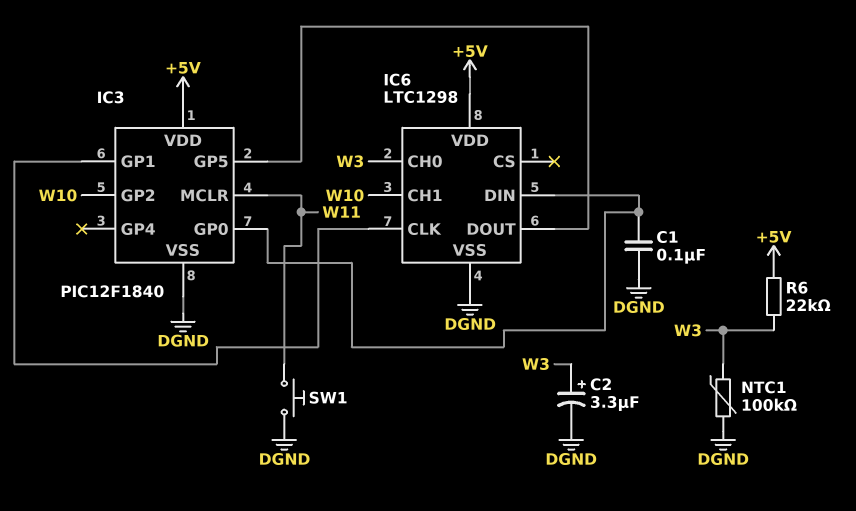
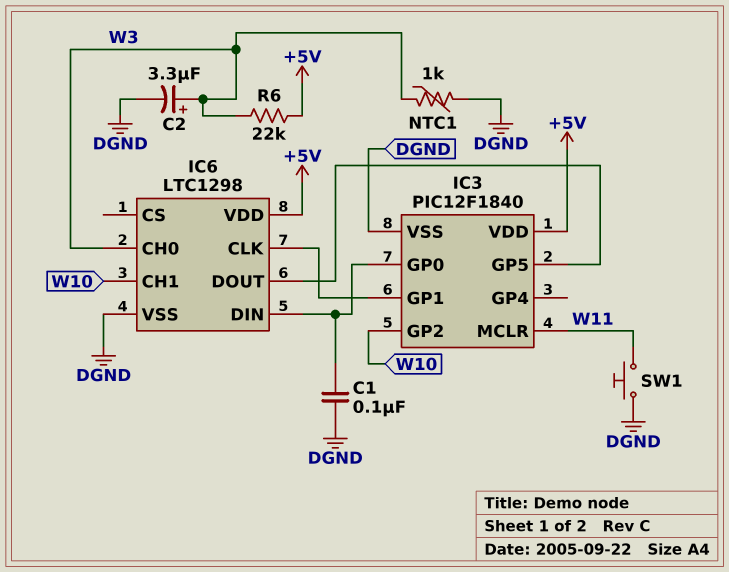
NTC1: 100k (DGND, W3) -> 1k (DGND, W3)

